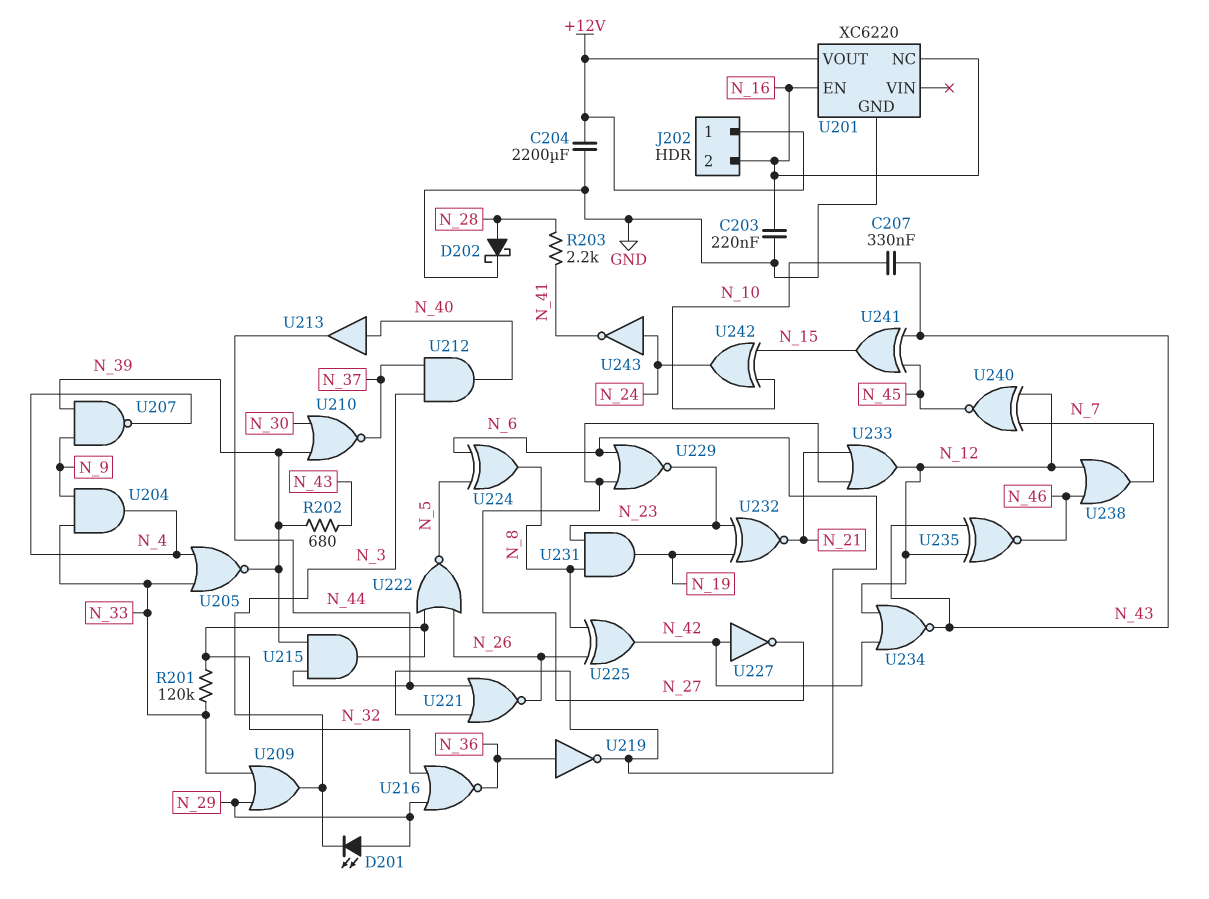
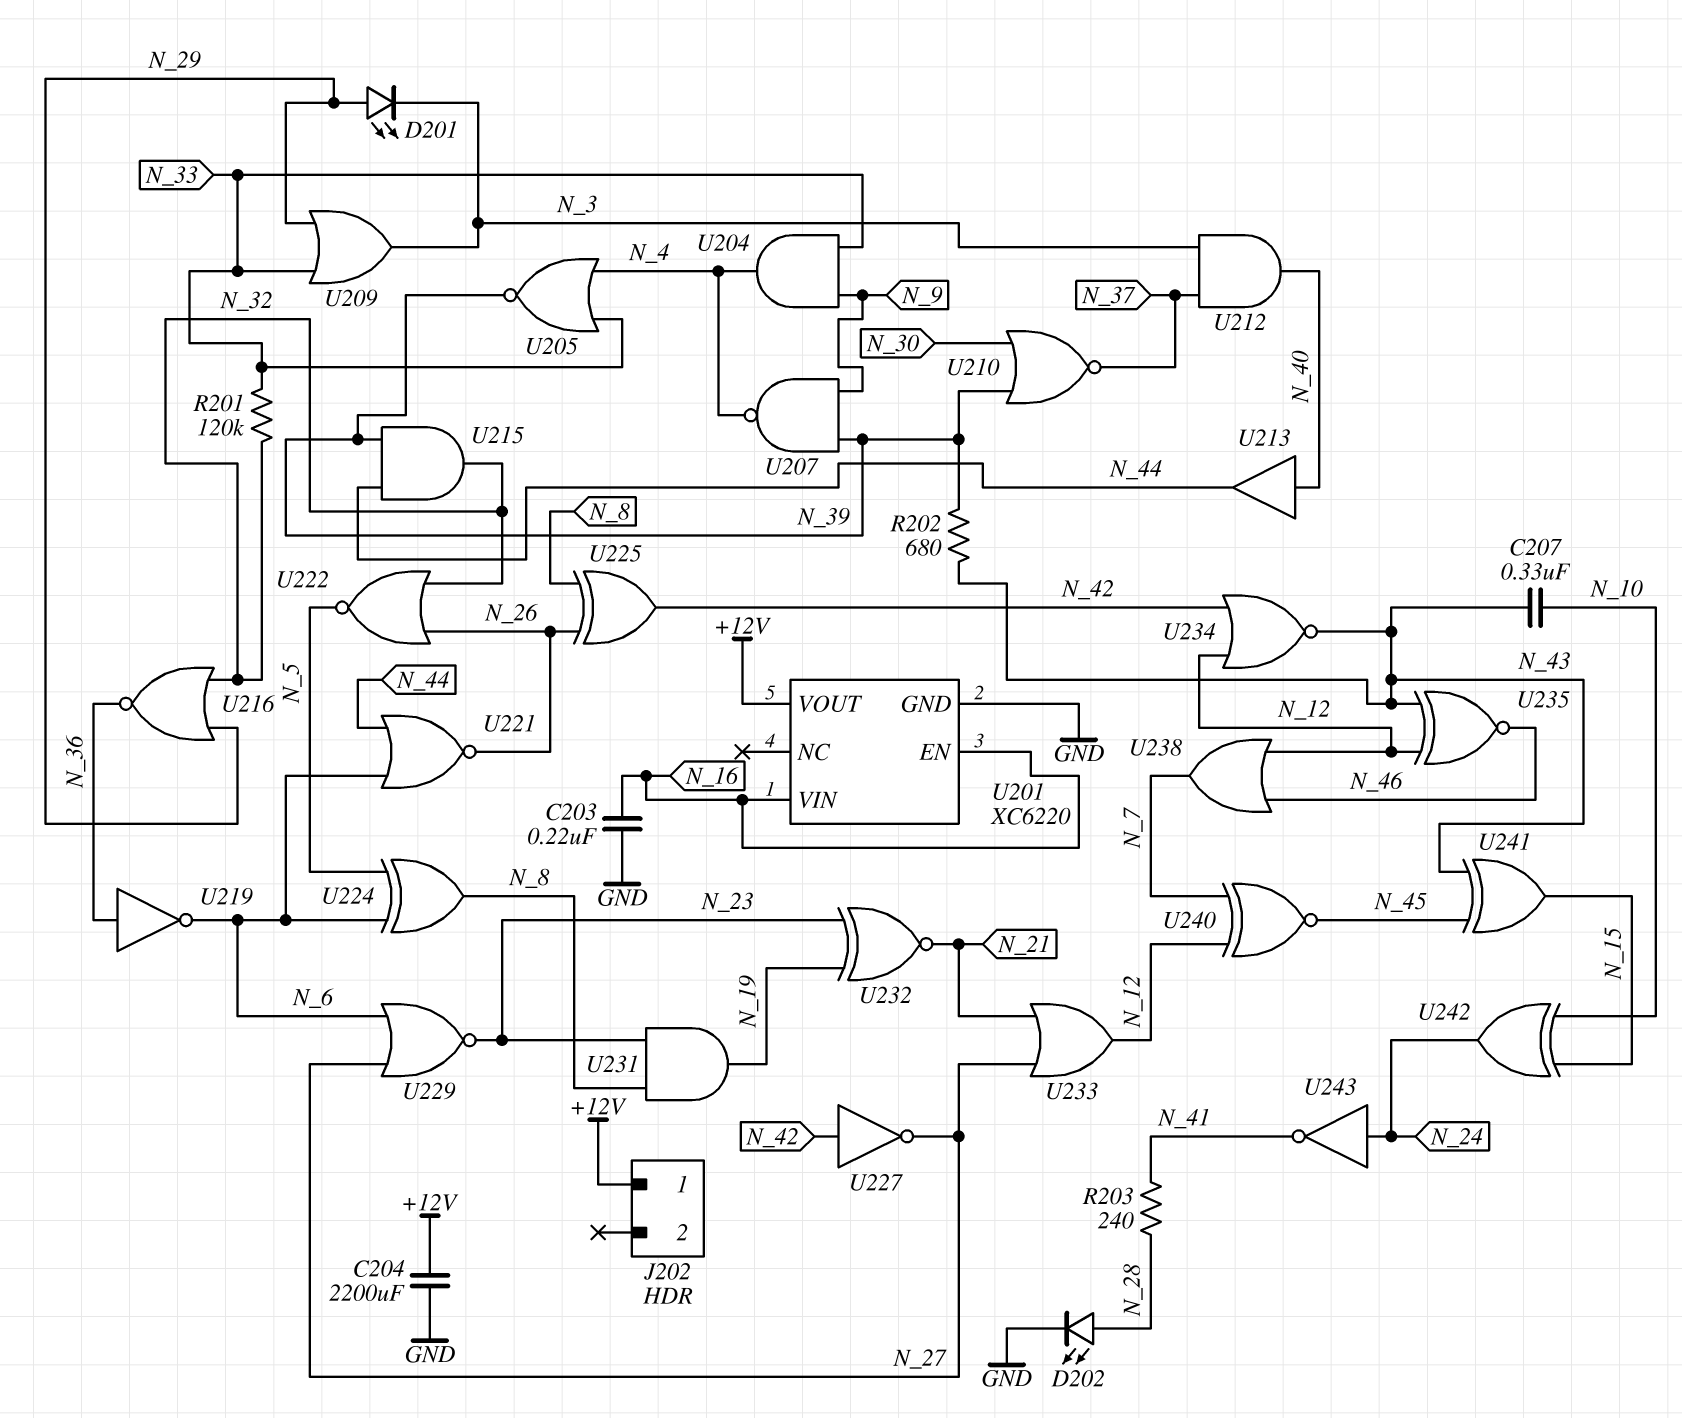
D202: schottky (A N_28, K GND) -> LED (A N_28, K GND)
J202 pin 2: N_16 -> none
R203: 2.2k (N_28, N_41) -> 240 (N_28, N_41)
U201 pin NC: N_16 -> none
U201 pin VIN: none -> N_16

